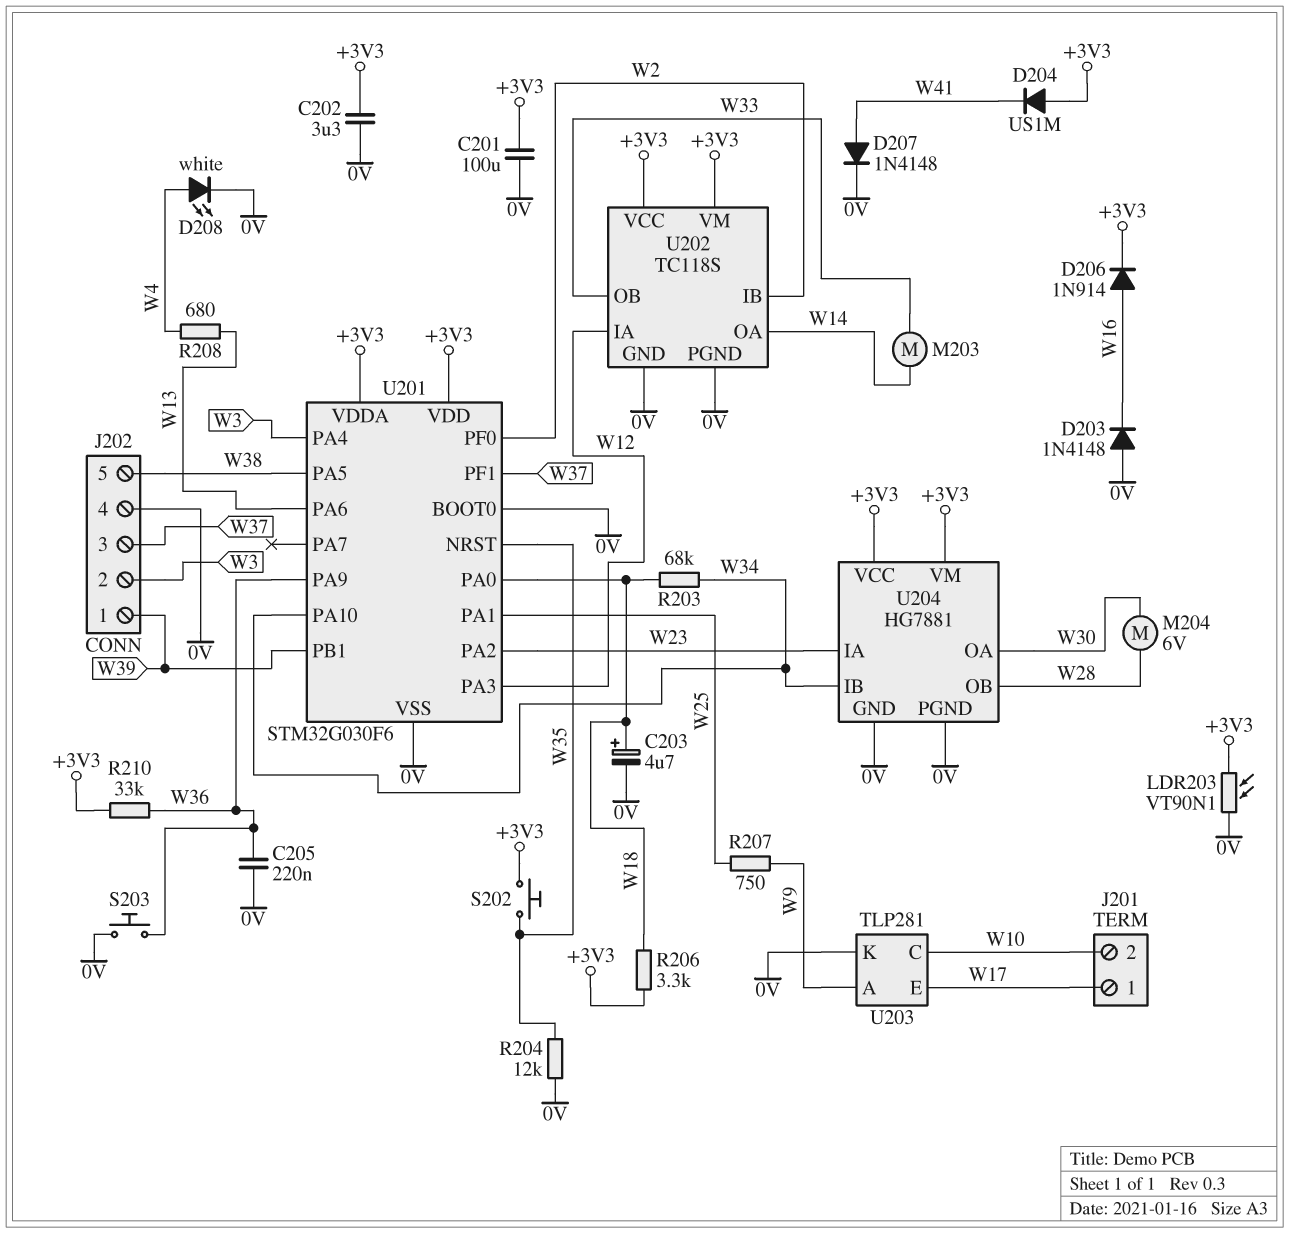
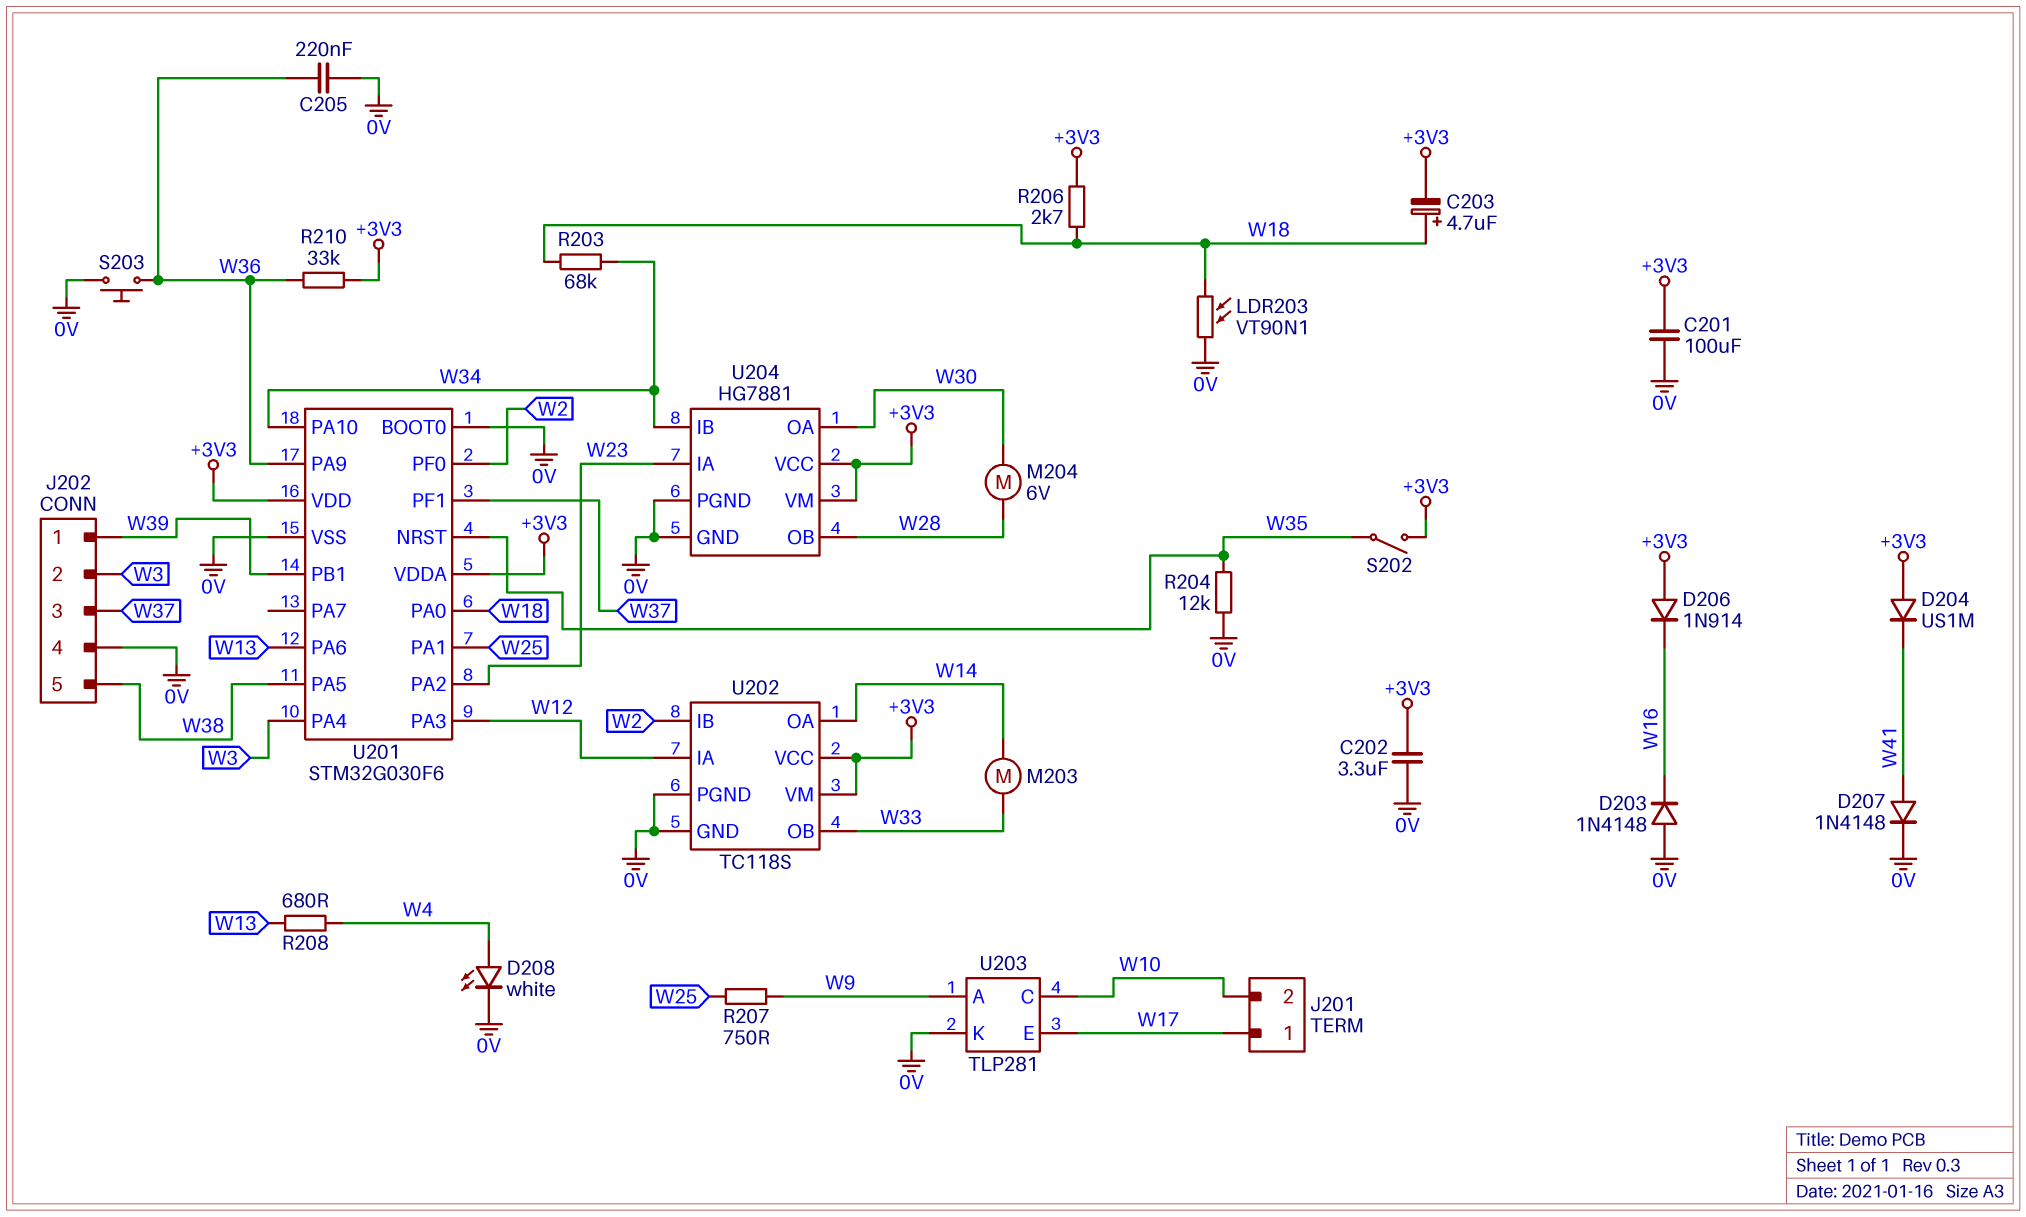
C203: 4.7uF (plus W18, minus 0V) -> 4.7uF (plus W18, minus +3V3)
D206: diode 1N914 (A W16, K +3V3) -> diode 1N914 (A +3V3, K W16)
LDR203: VT90N1 (+3V3, 0V) -> VT90N1 (0V, W18)
R206: 3.3k (+3V3, W18) -> 2.7k (+3V3, W18)
S202: button (+3V3, W35) -> switch (+3V3, W35)

